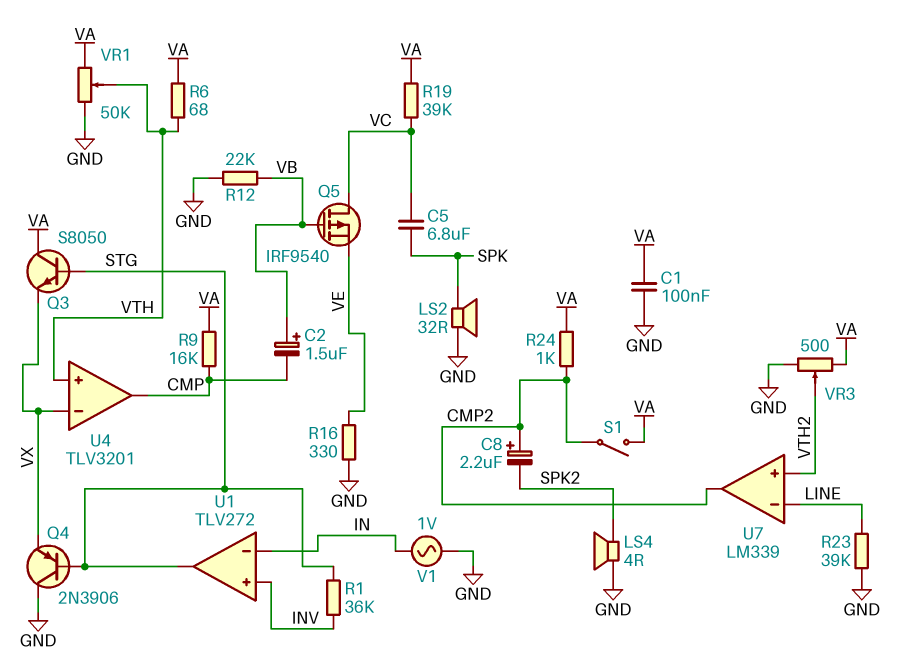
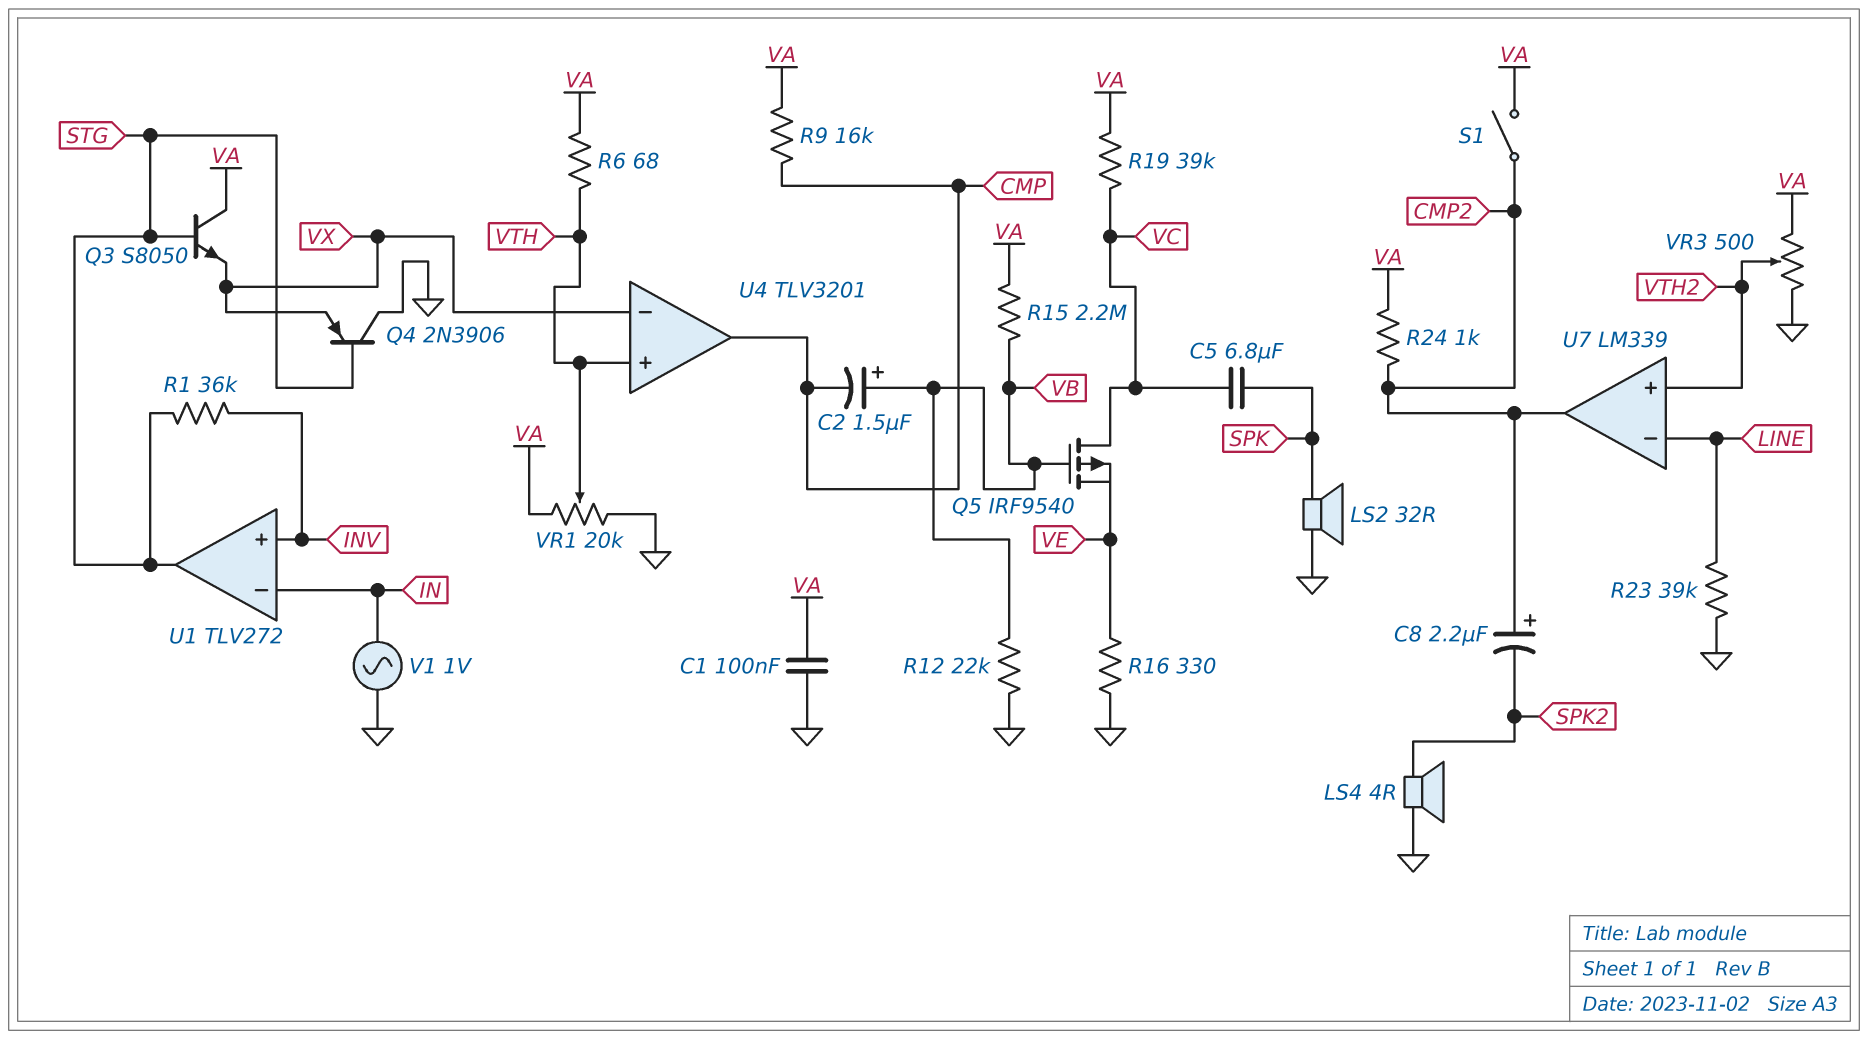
R15: none -> 2.2M (VA, VB)
VR1: 50k (GND, VA, wiper VTH) -> 20k (GND, VA, wiper VTH)

